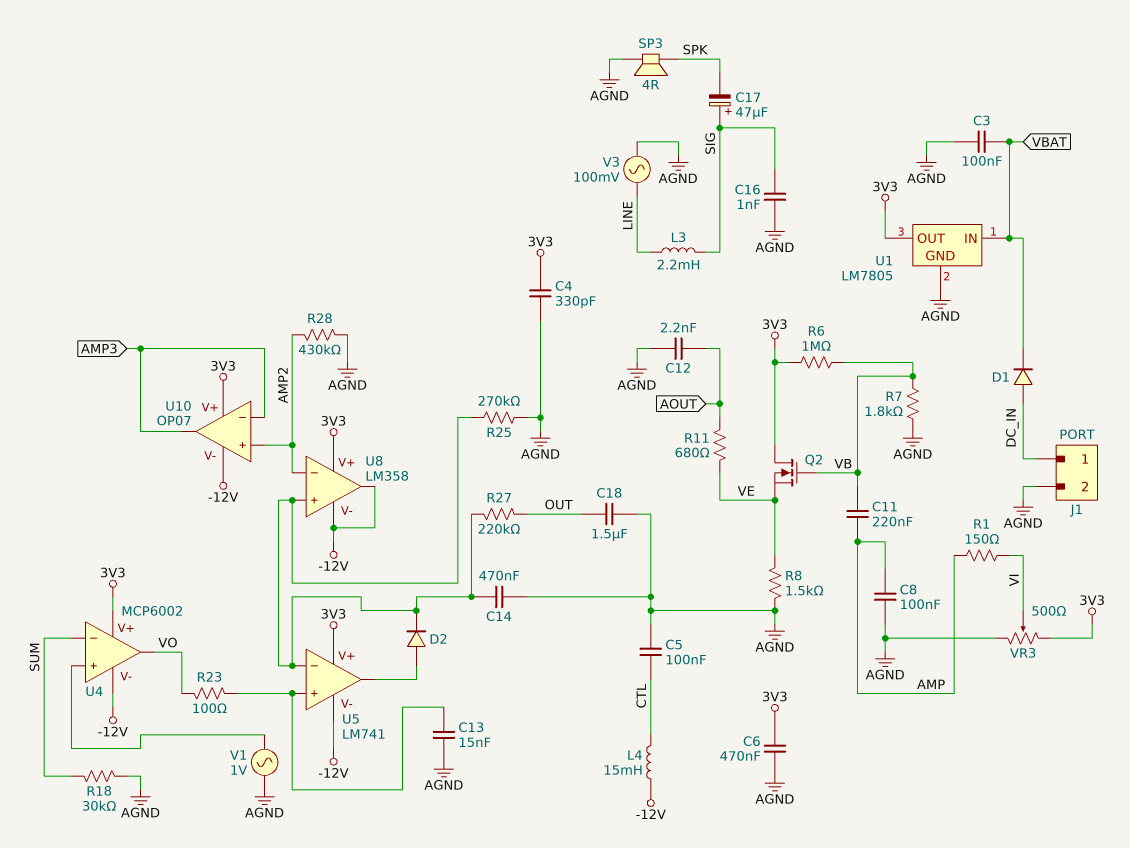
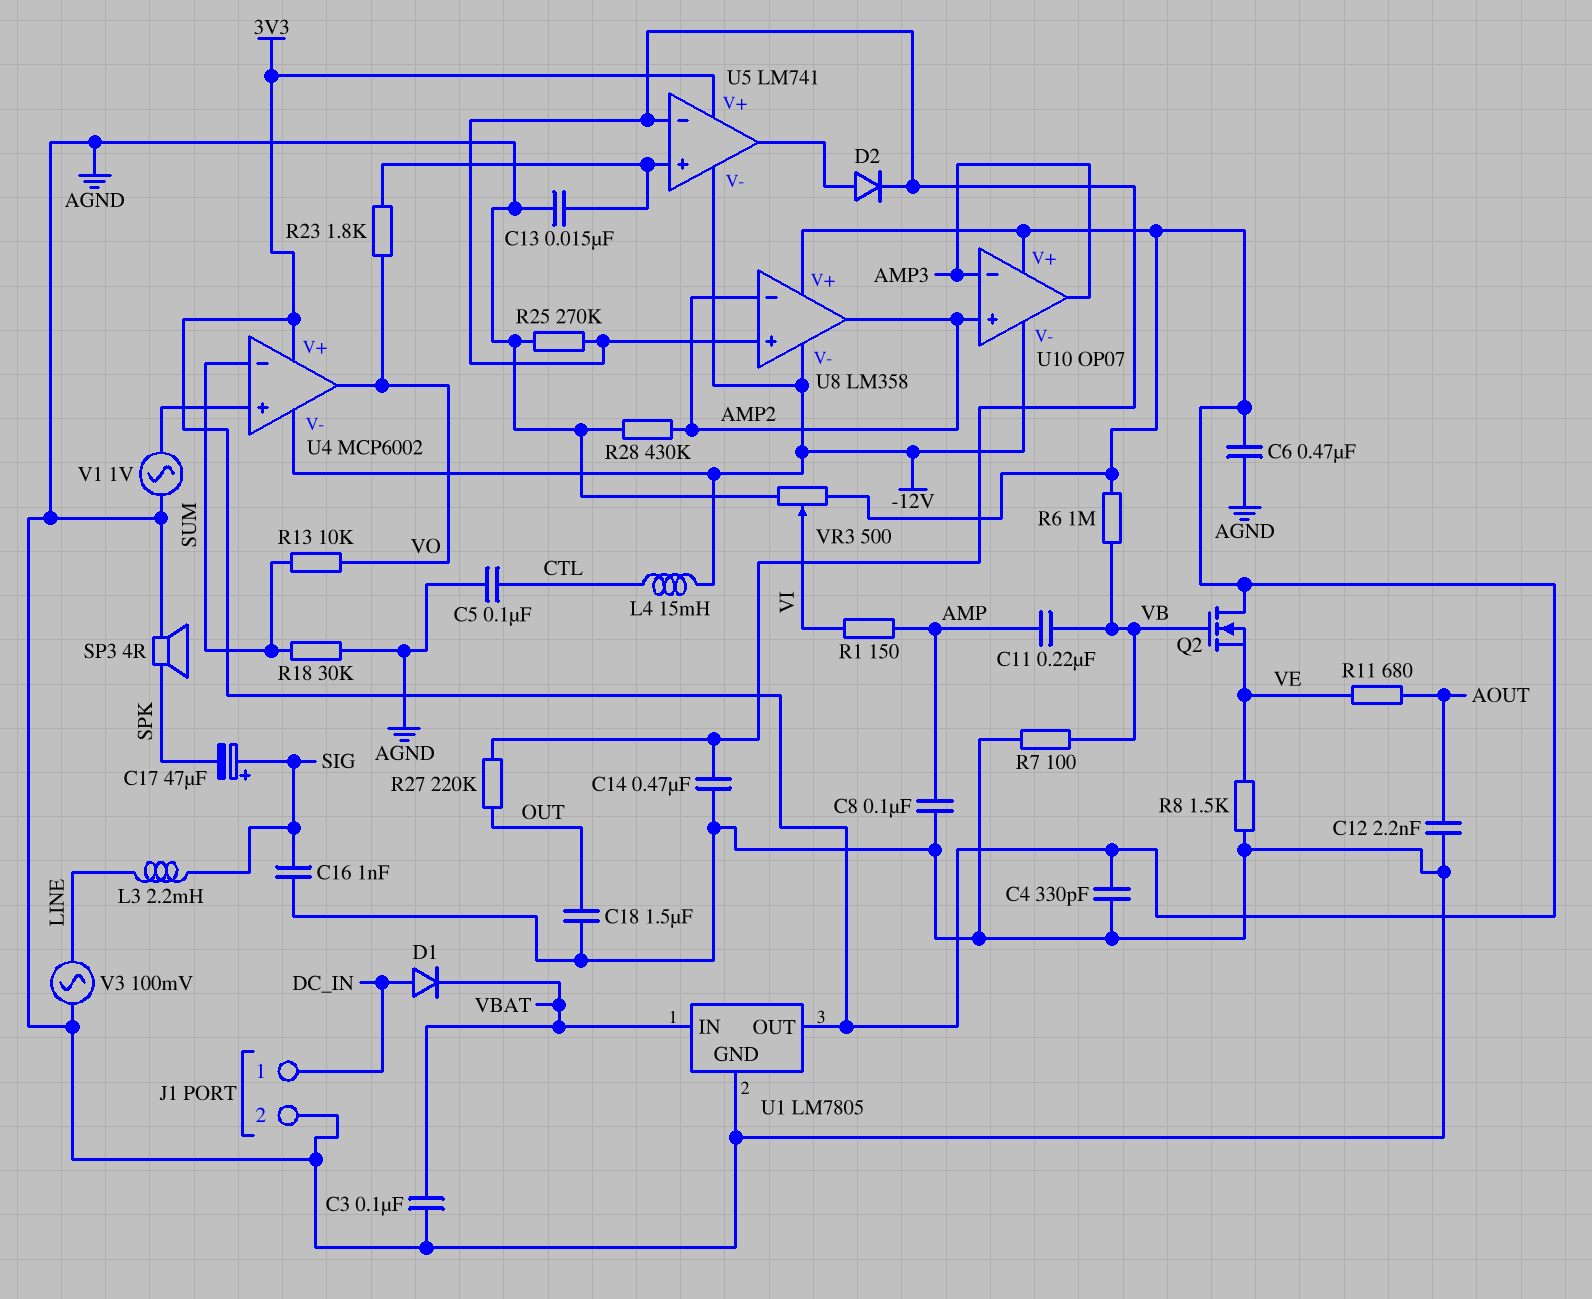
R7: 1.8k (AGND, VB) -> 100 (AGND, VB)
R13: none -> 10k (SUM, VO)
R23: 100 (U5/in+, VO) -> 1.8k (U5/in+, VO)
U8 pin out: -12V -> AMP2

